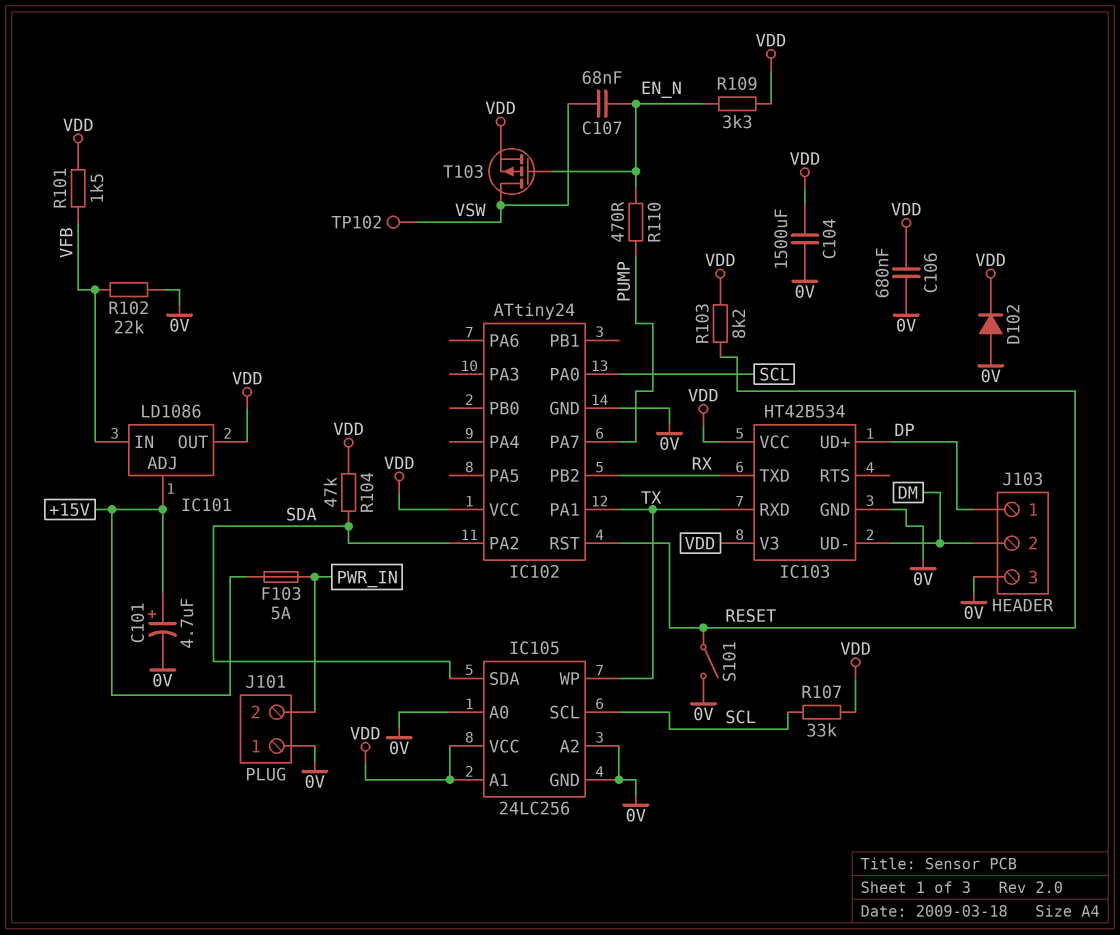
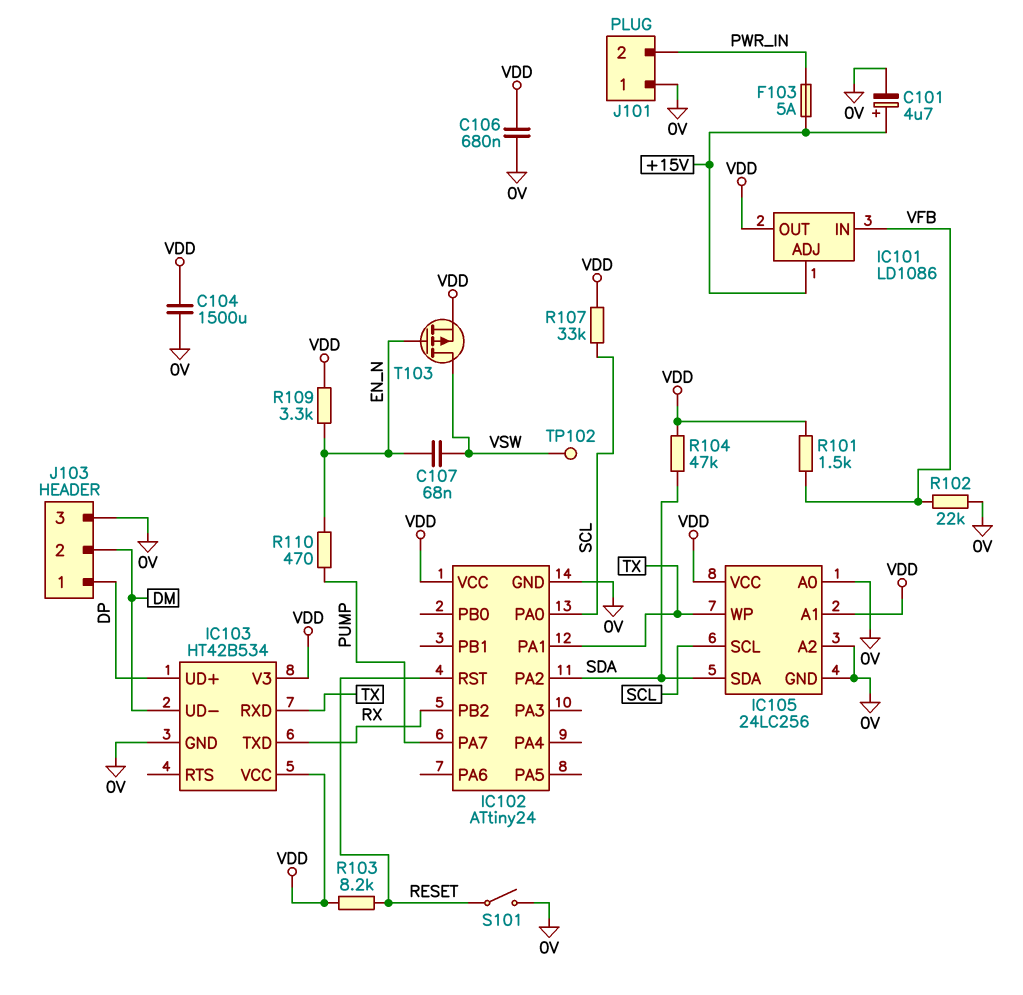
D102: diode (A 0V, K VDD) -> none

